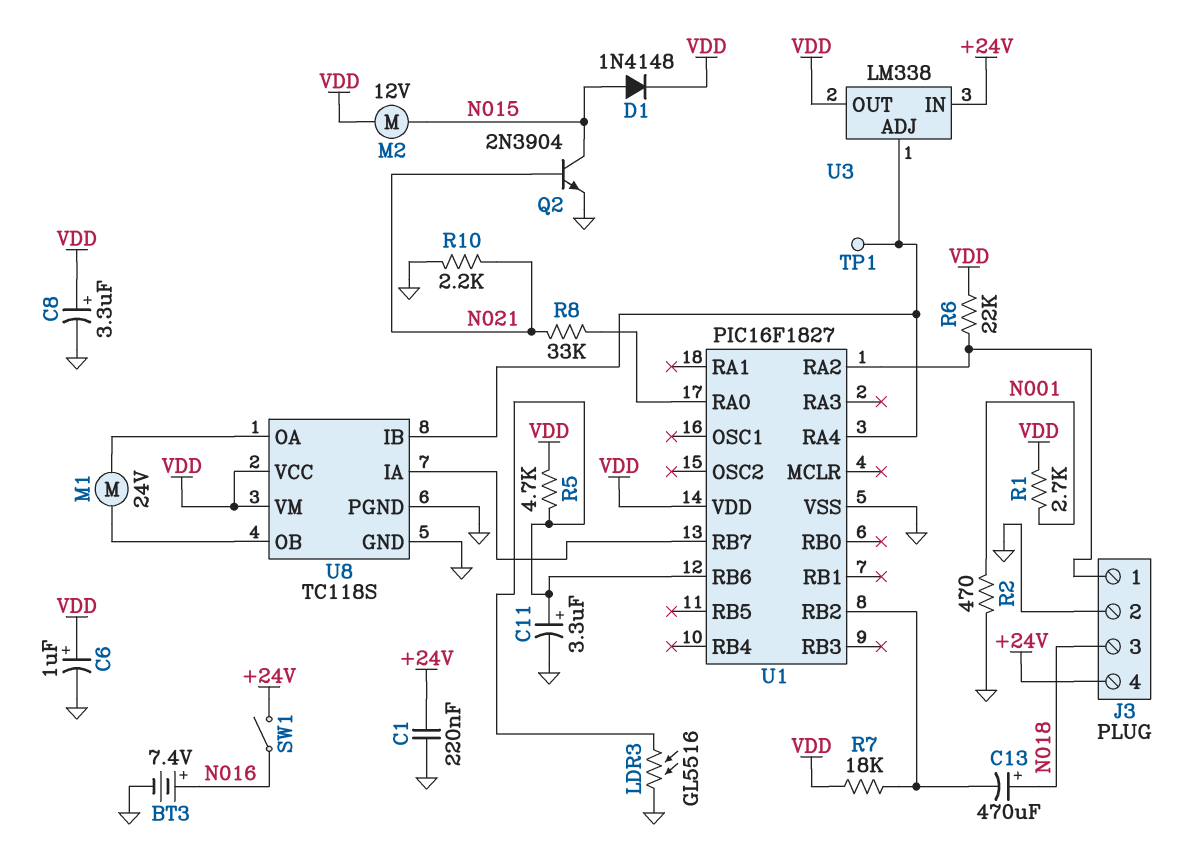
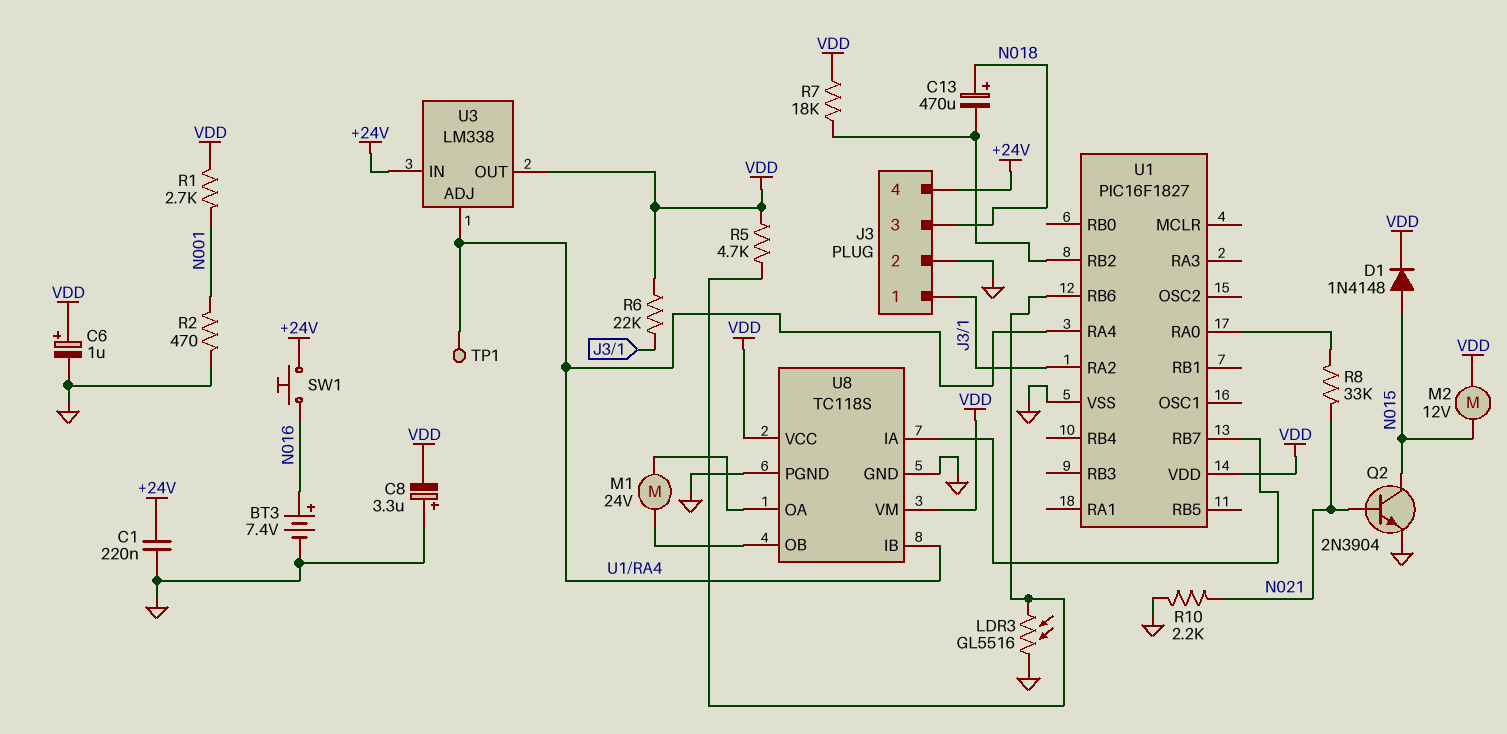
C8: 3.3uF (plus VDD, minus GND) -> 3.3uF (plus GND, minus VDD)
C11: 3.3uF (plus U1/RB6, minus GND) -> none
SW1: switch (+24V, N016) -> button (+24V, N016)

